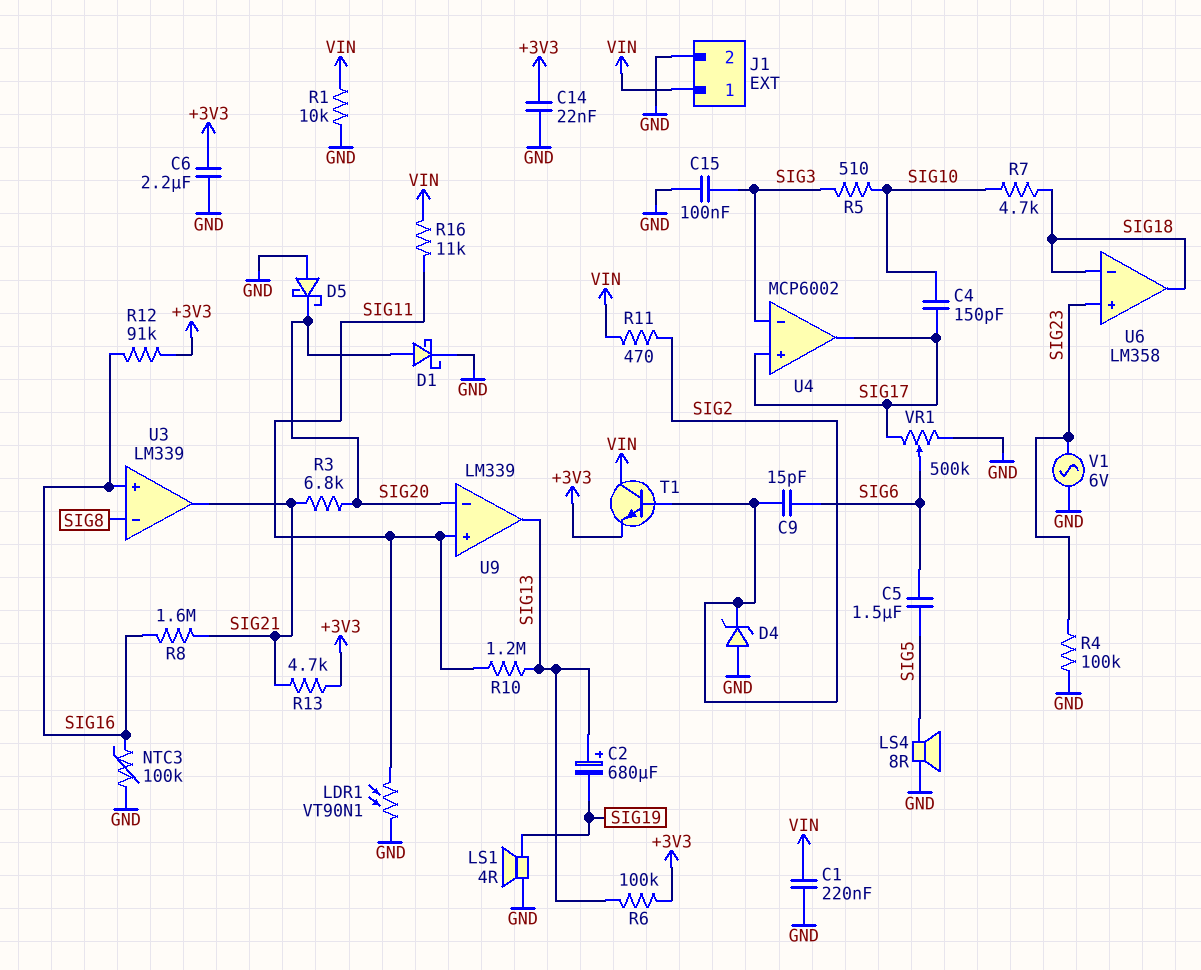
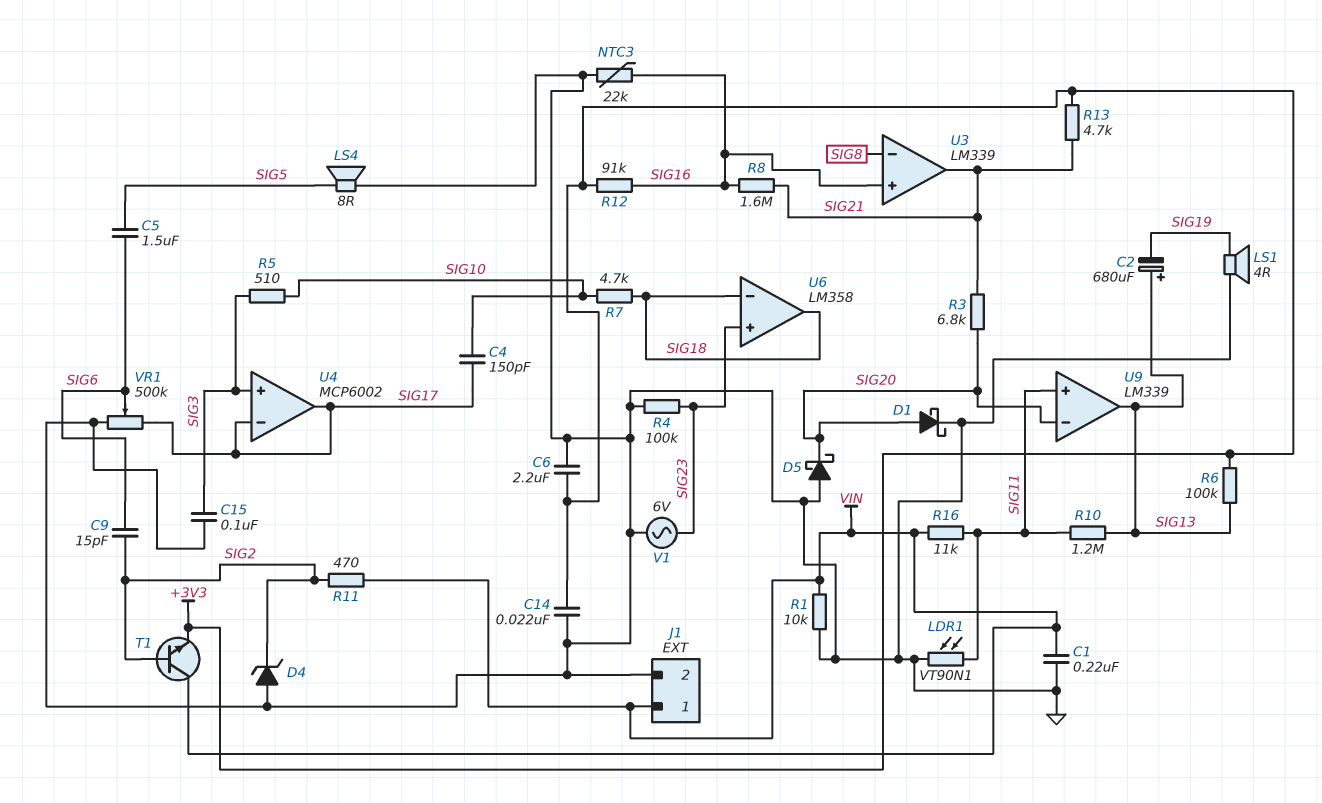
NTC3: 100k (GND, SIG16) -> 22k (GND, SIG16)
U4 pin in+: SIG17 -> SIG3
U4 pin in-: SIG3 -> SIG17

